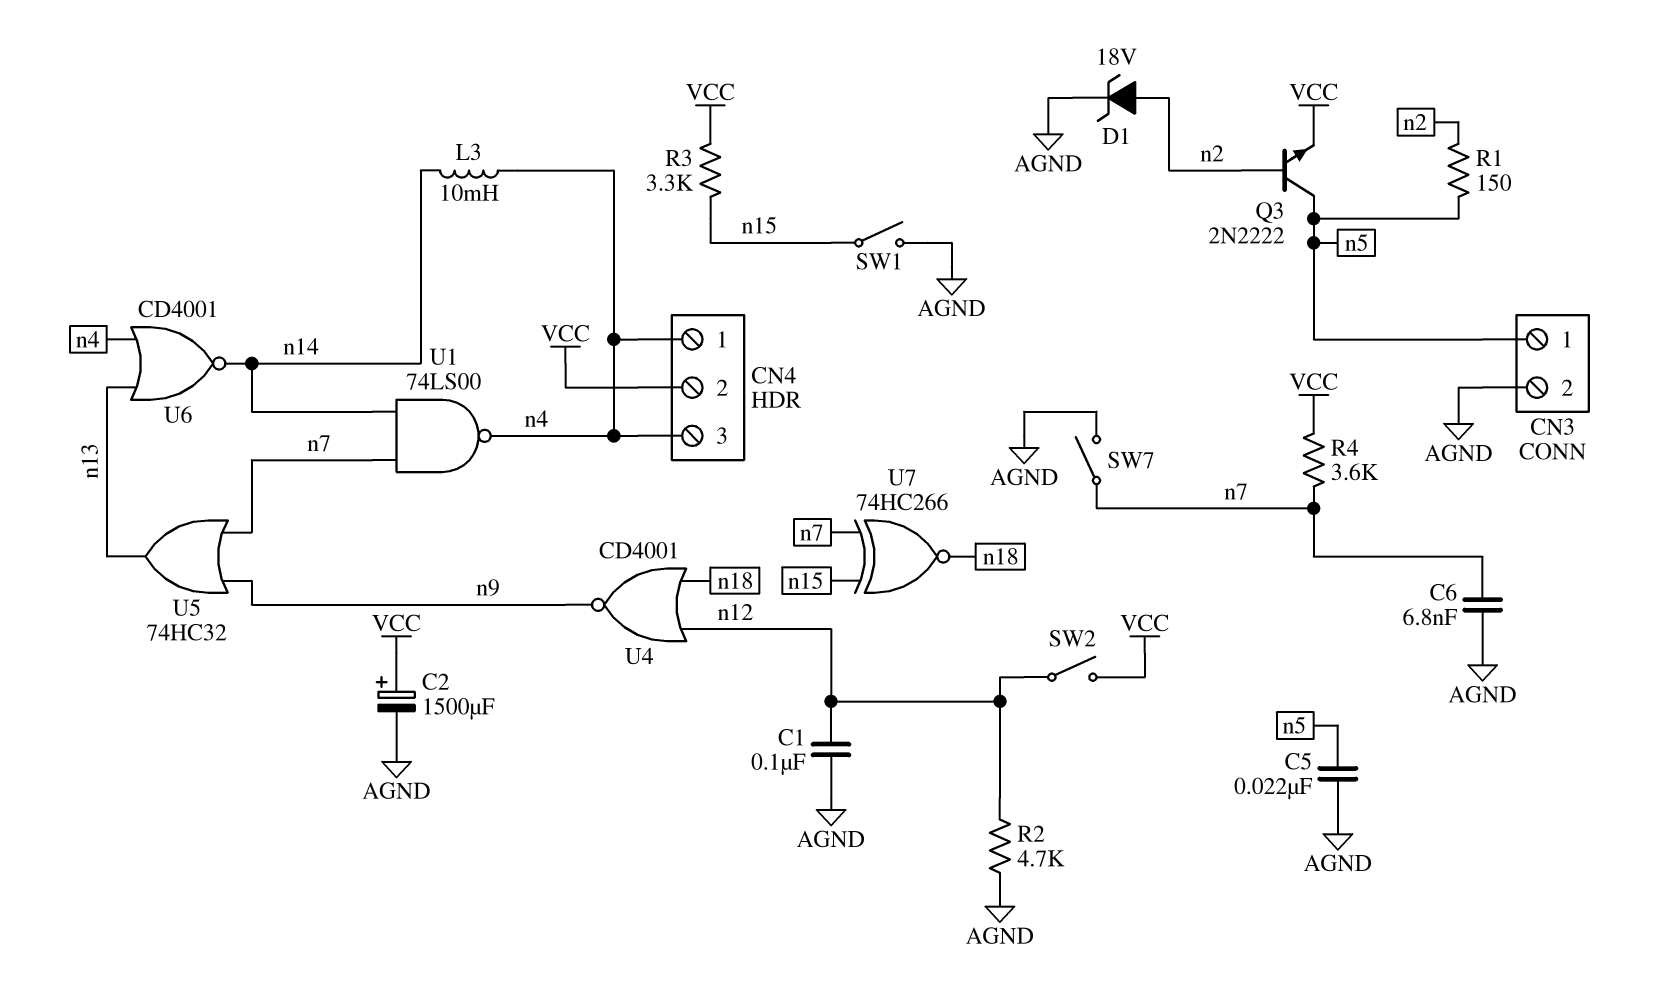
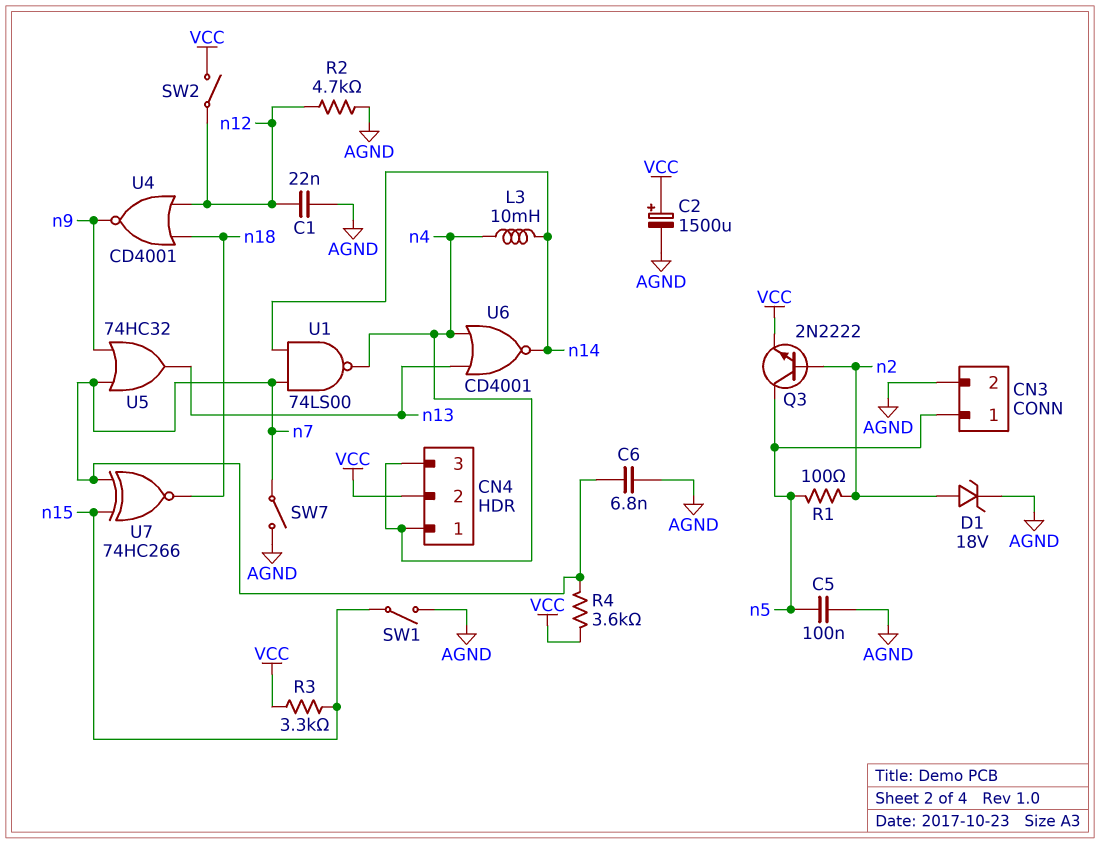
C1: 100nF (AGND, n12) -> 22nF (AGND, n12)
C5: 22nF (AGND, n5) -> 100nF (AGND, n5)
R1: 150 (n2, n5) -> 100 (n2, n5)

